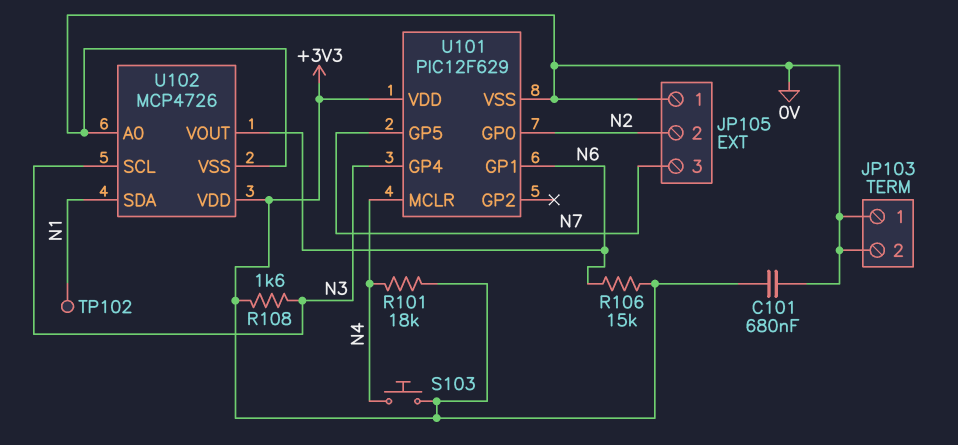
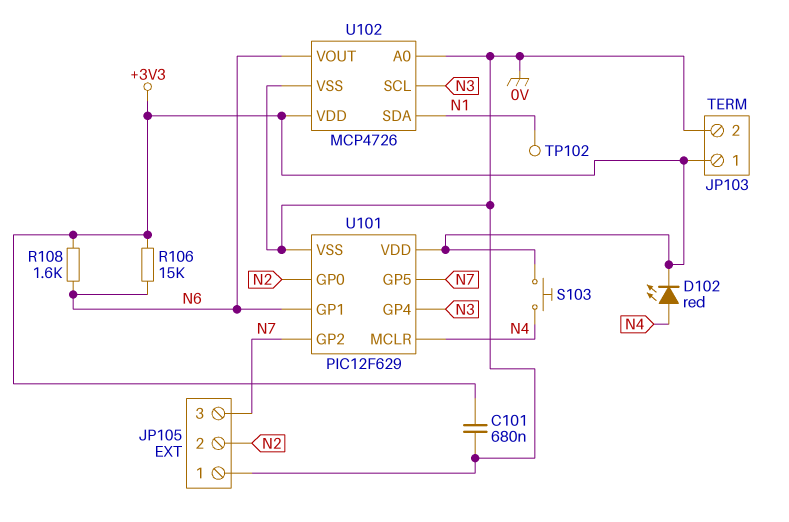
D102: none -> LED red (A N4, K +3V3)
JP103 pin 1: 0V -> +3V3
R101: 18k (+3V3, N4) -> none
R108: 1.6k (+3V3, N3) -> 1.6k (+3V3, N6)
U101 pin GP2: none -> N7

